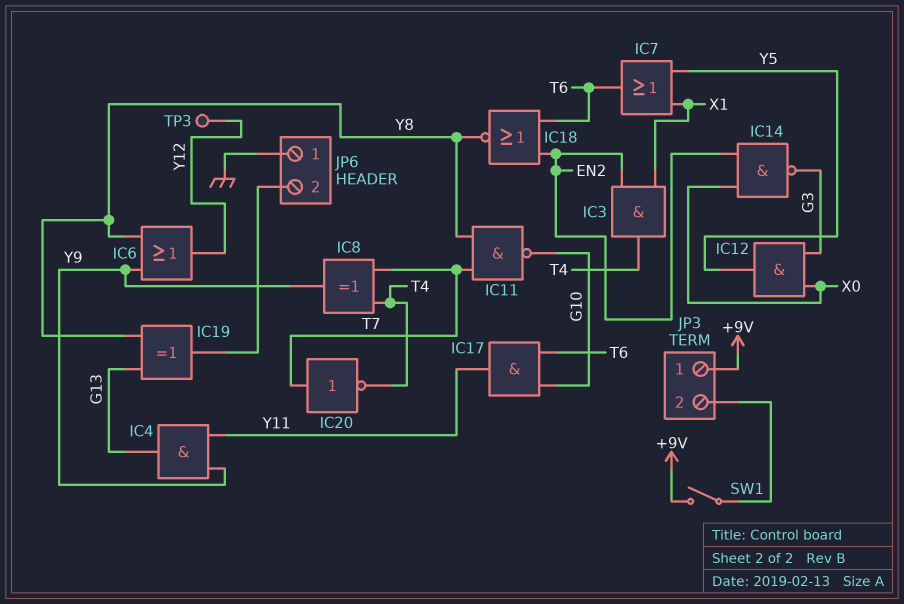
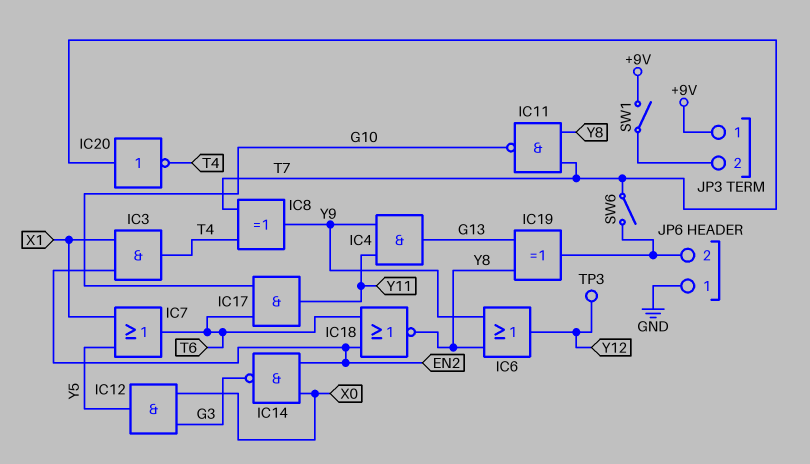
SW6: none -> switch (JP6/2, T7)

